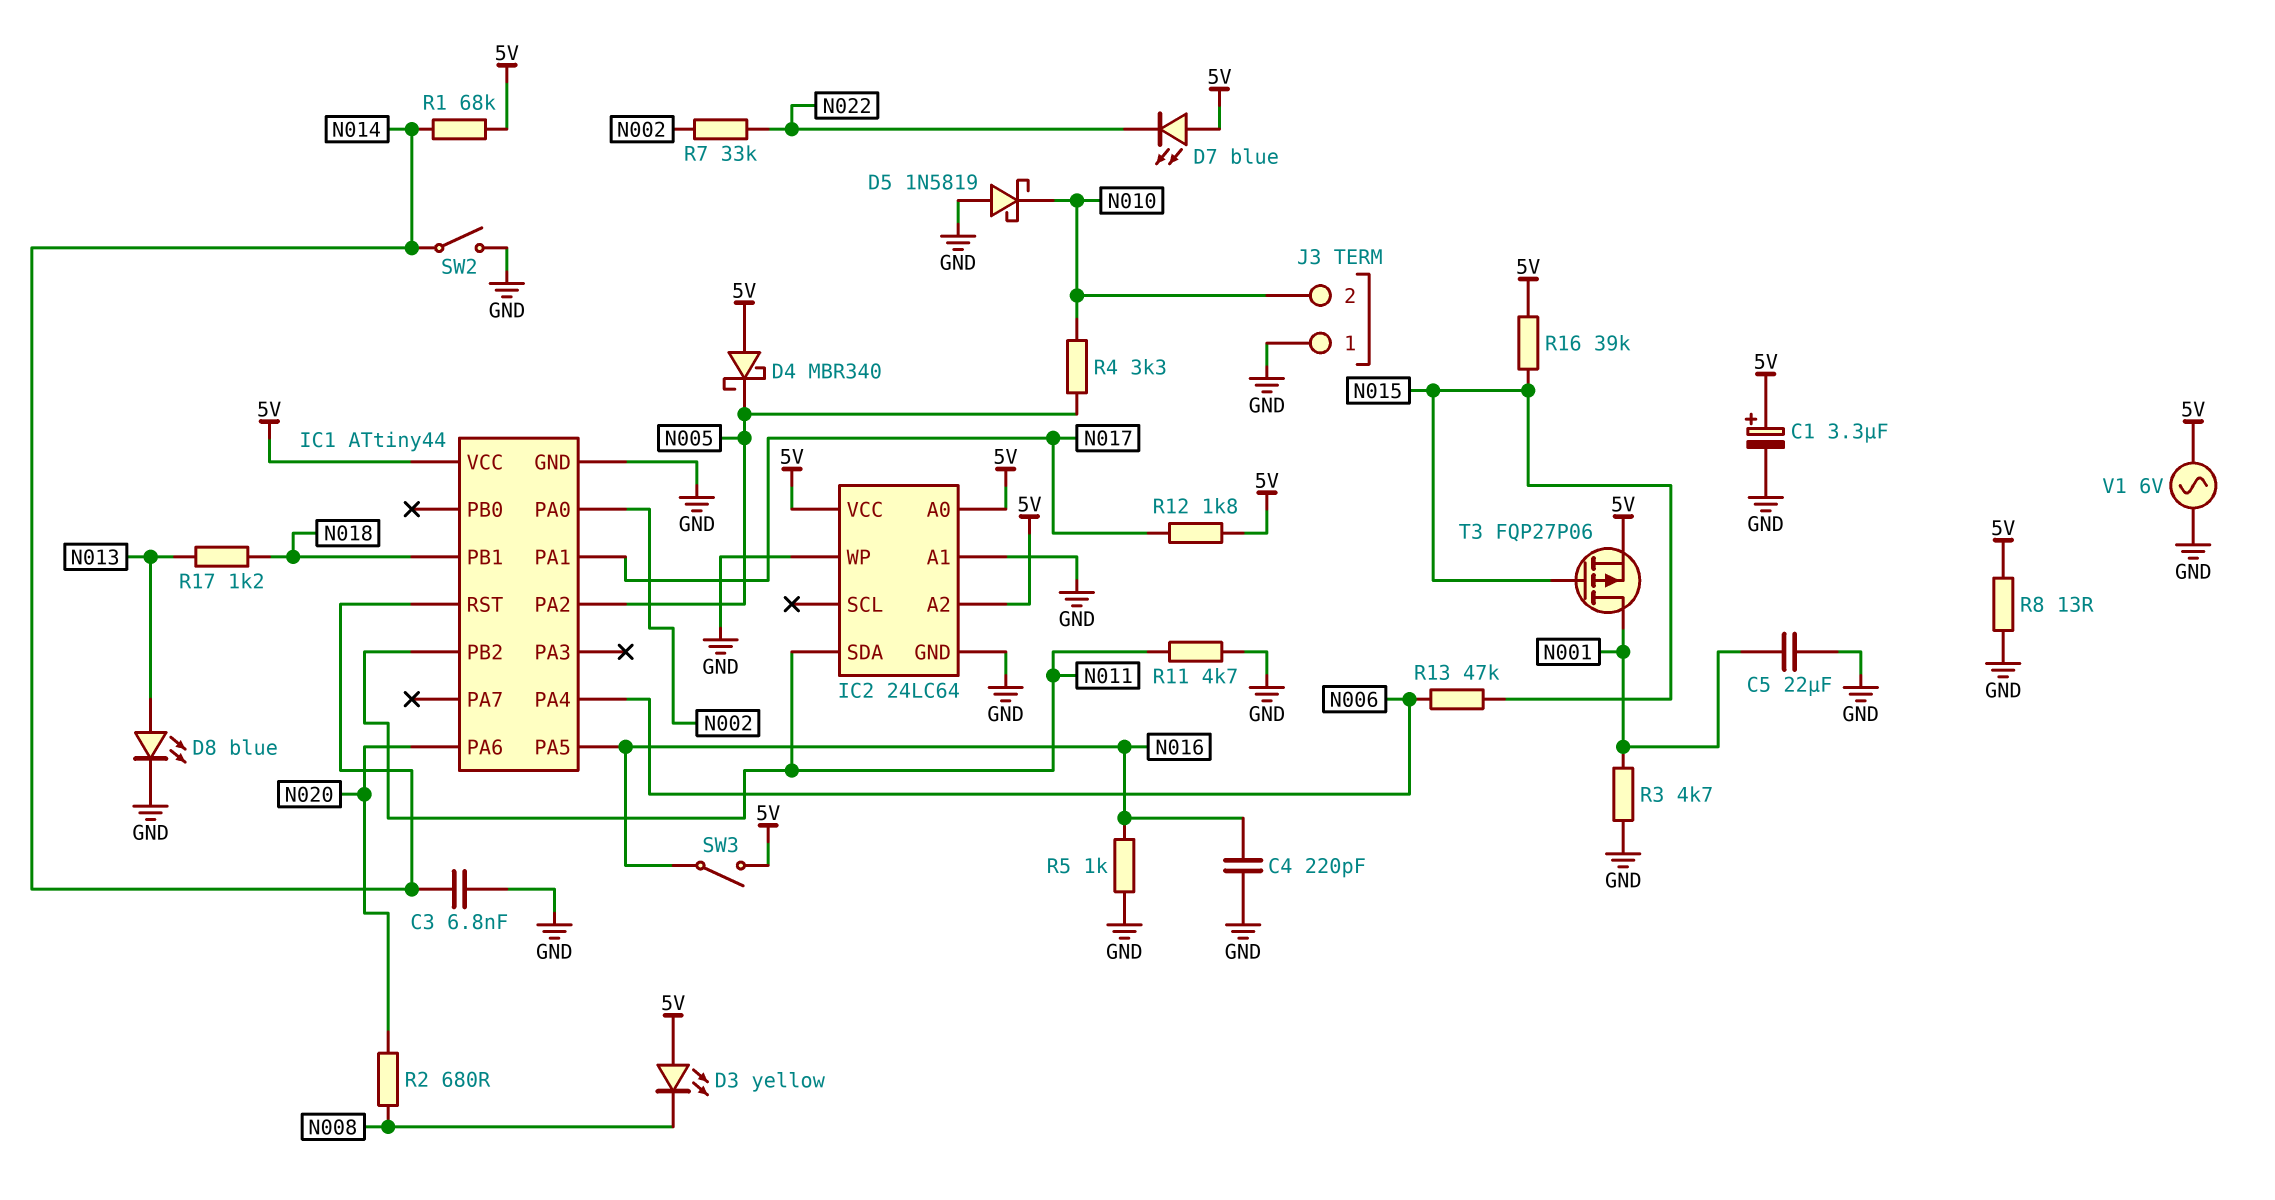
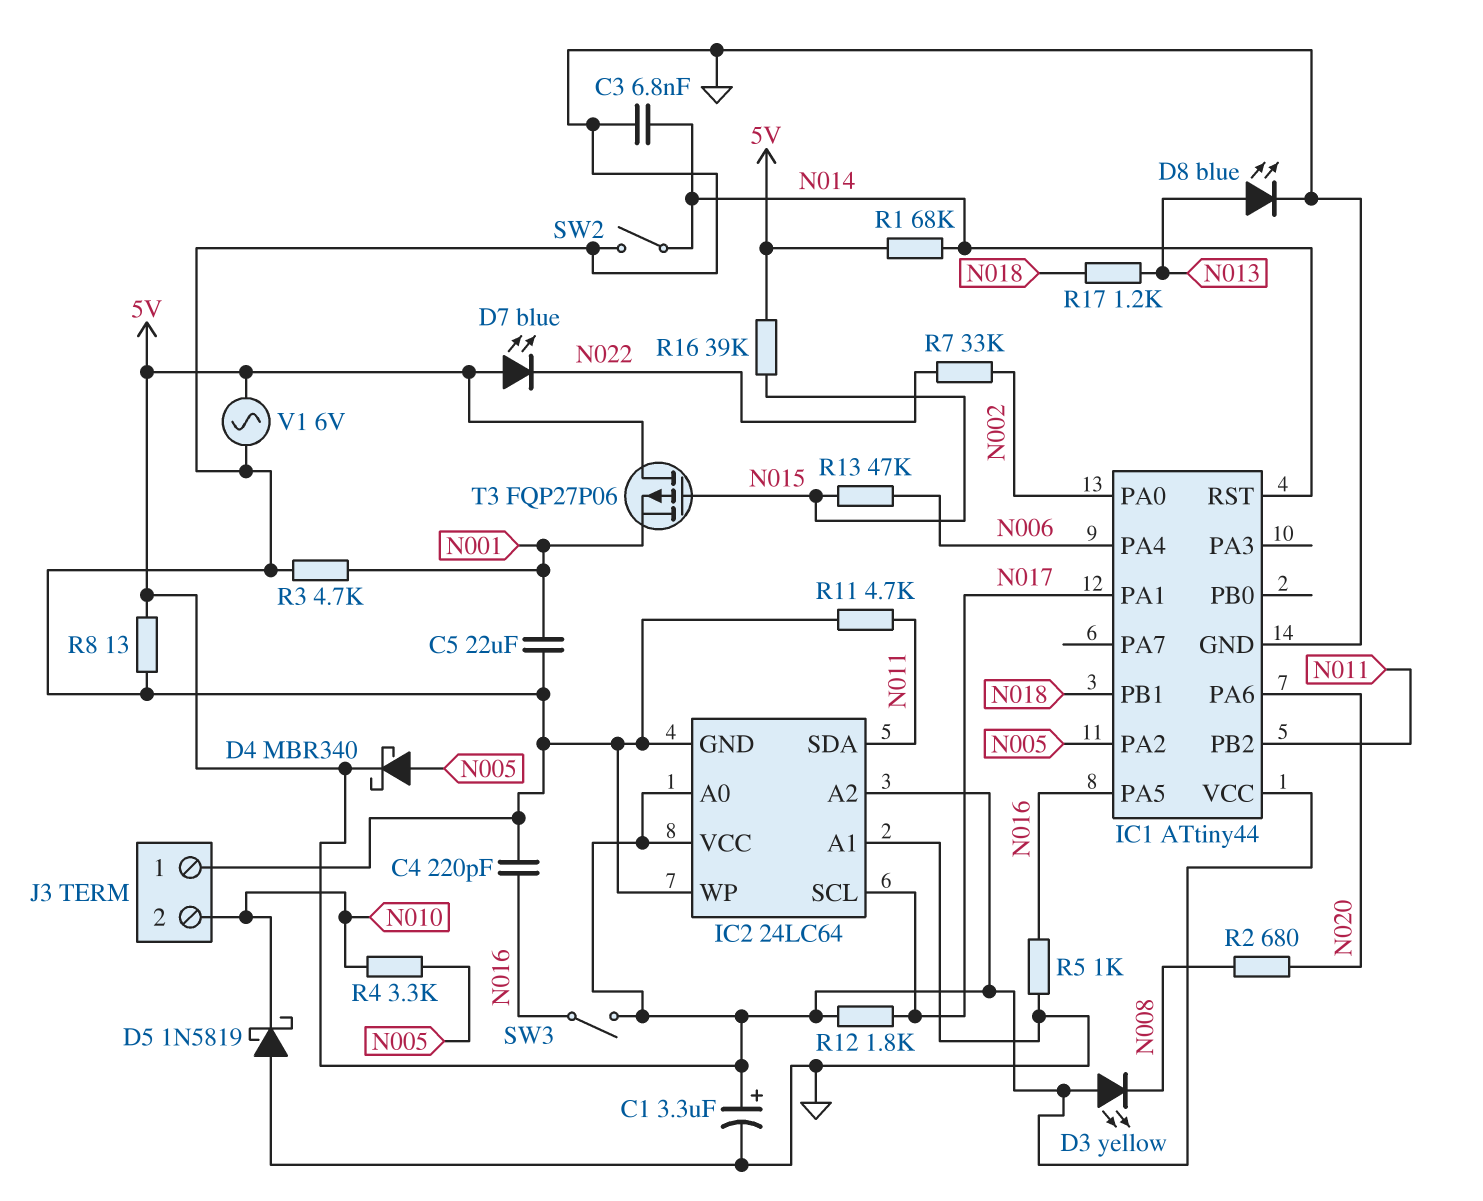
D4: schottky MBR340 (A 5V, K N005) -> schottky MBR340 (A N005, K 5V)
IC2 pin SCL: none -> N017
T3: PMOS FQP27P06 (G N015, D N001, S 5V) -> PMOS FQP27P06 (G N015, D 5V, S N001)

